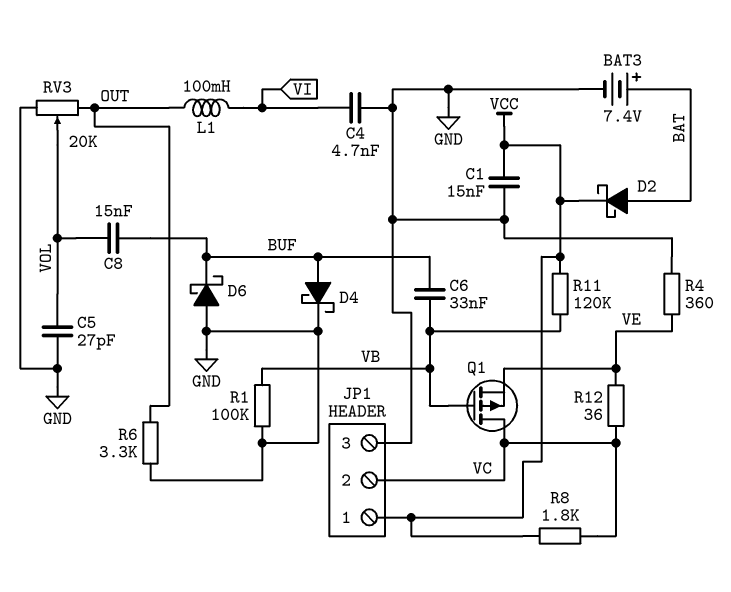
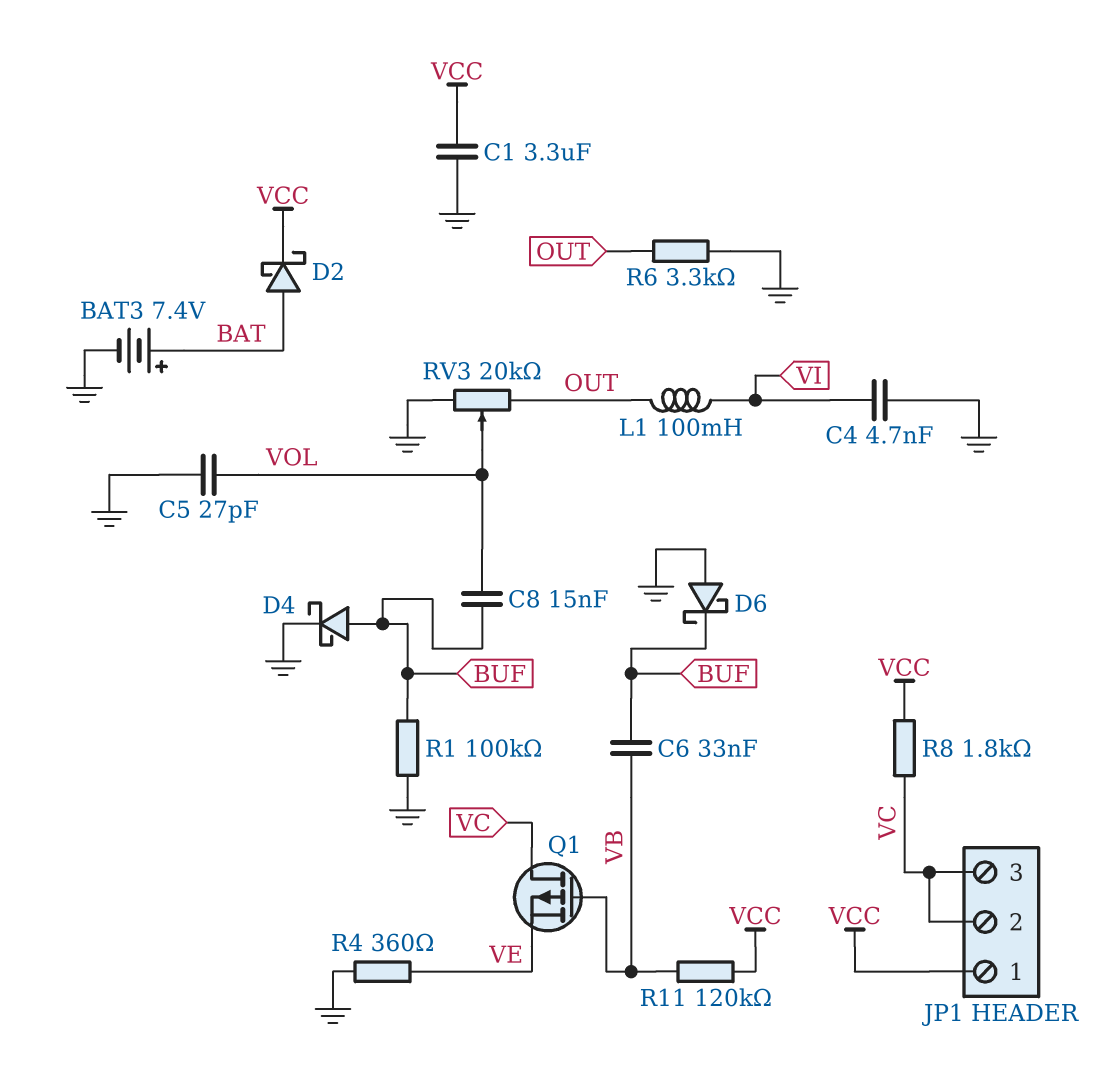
C1: 15nF (GND, VCC) -> 3.3uF (GND, VCC)
JP1 pin 3: GND -> VC
R1: 100k (GND, VB) -> 100k (BUF, GND)
R12: 36 (VC, VE) -> none

